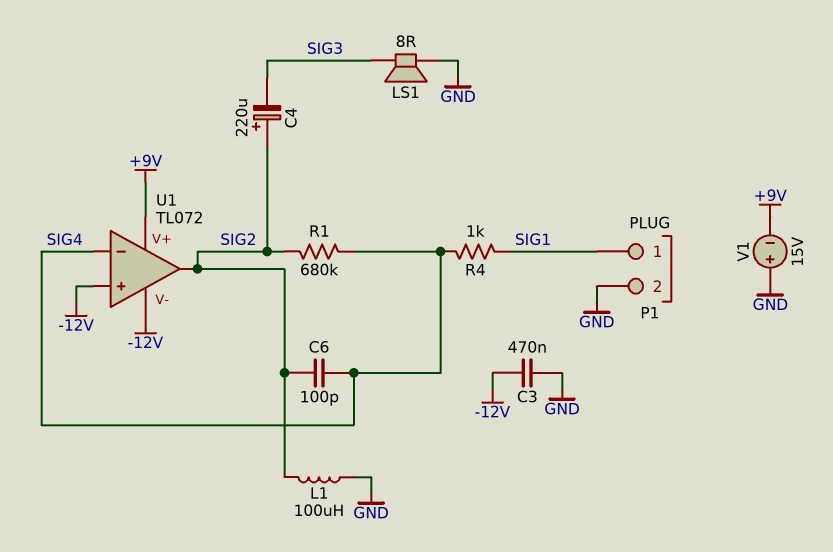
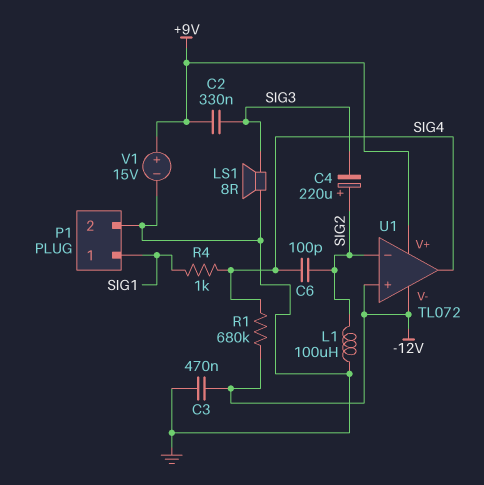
C2: none -> 330nF (+9V, SIG3)
R1: 680k (SIG2, SIG4) -> 680k (-12V, SIG4)
U1 pin in-: SIG4 -> SIG2
U1 pin out: SIG2 -> SIG4
V1: 15V (plus GND, minus +9V) -> 15V (plus +9V, minus GND)

